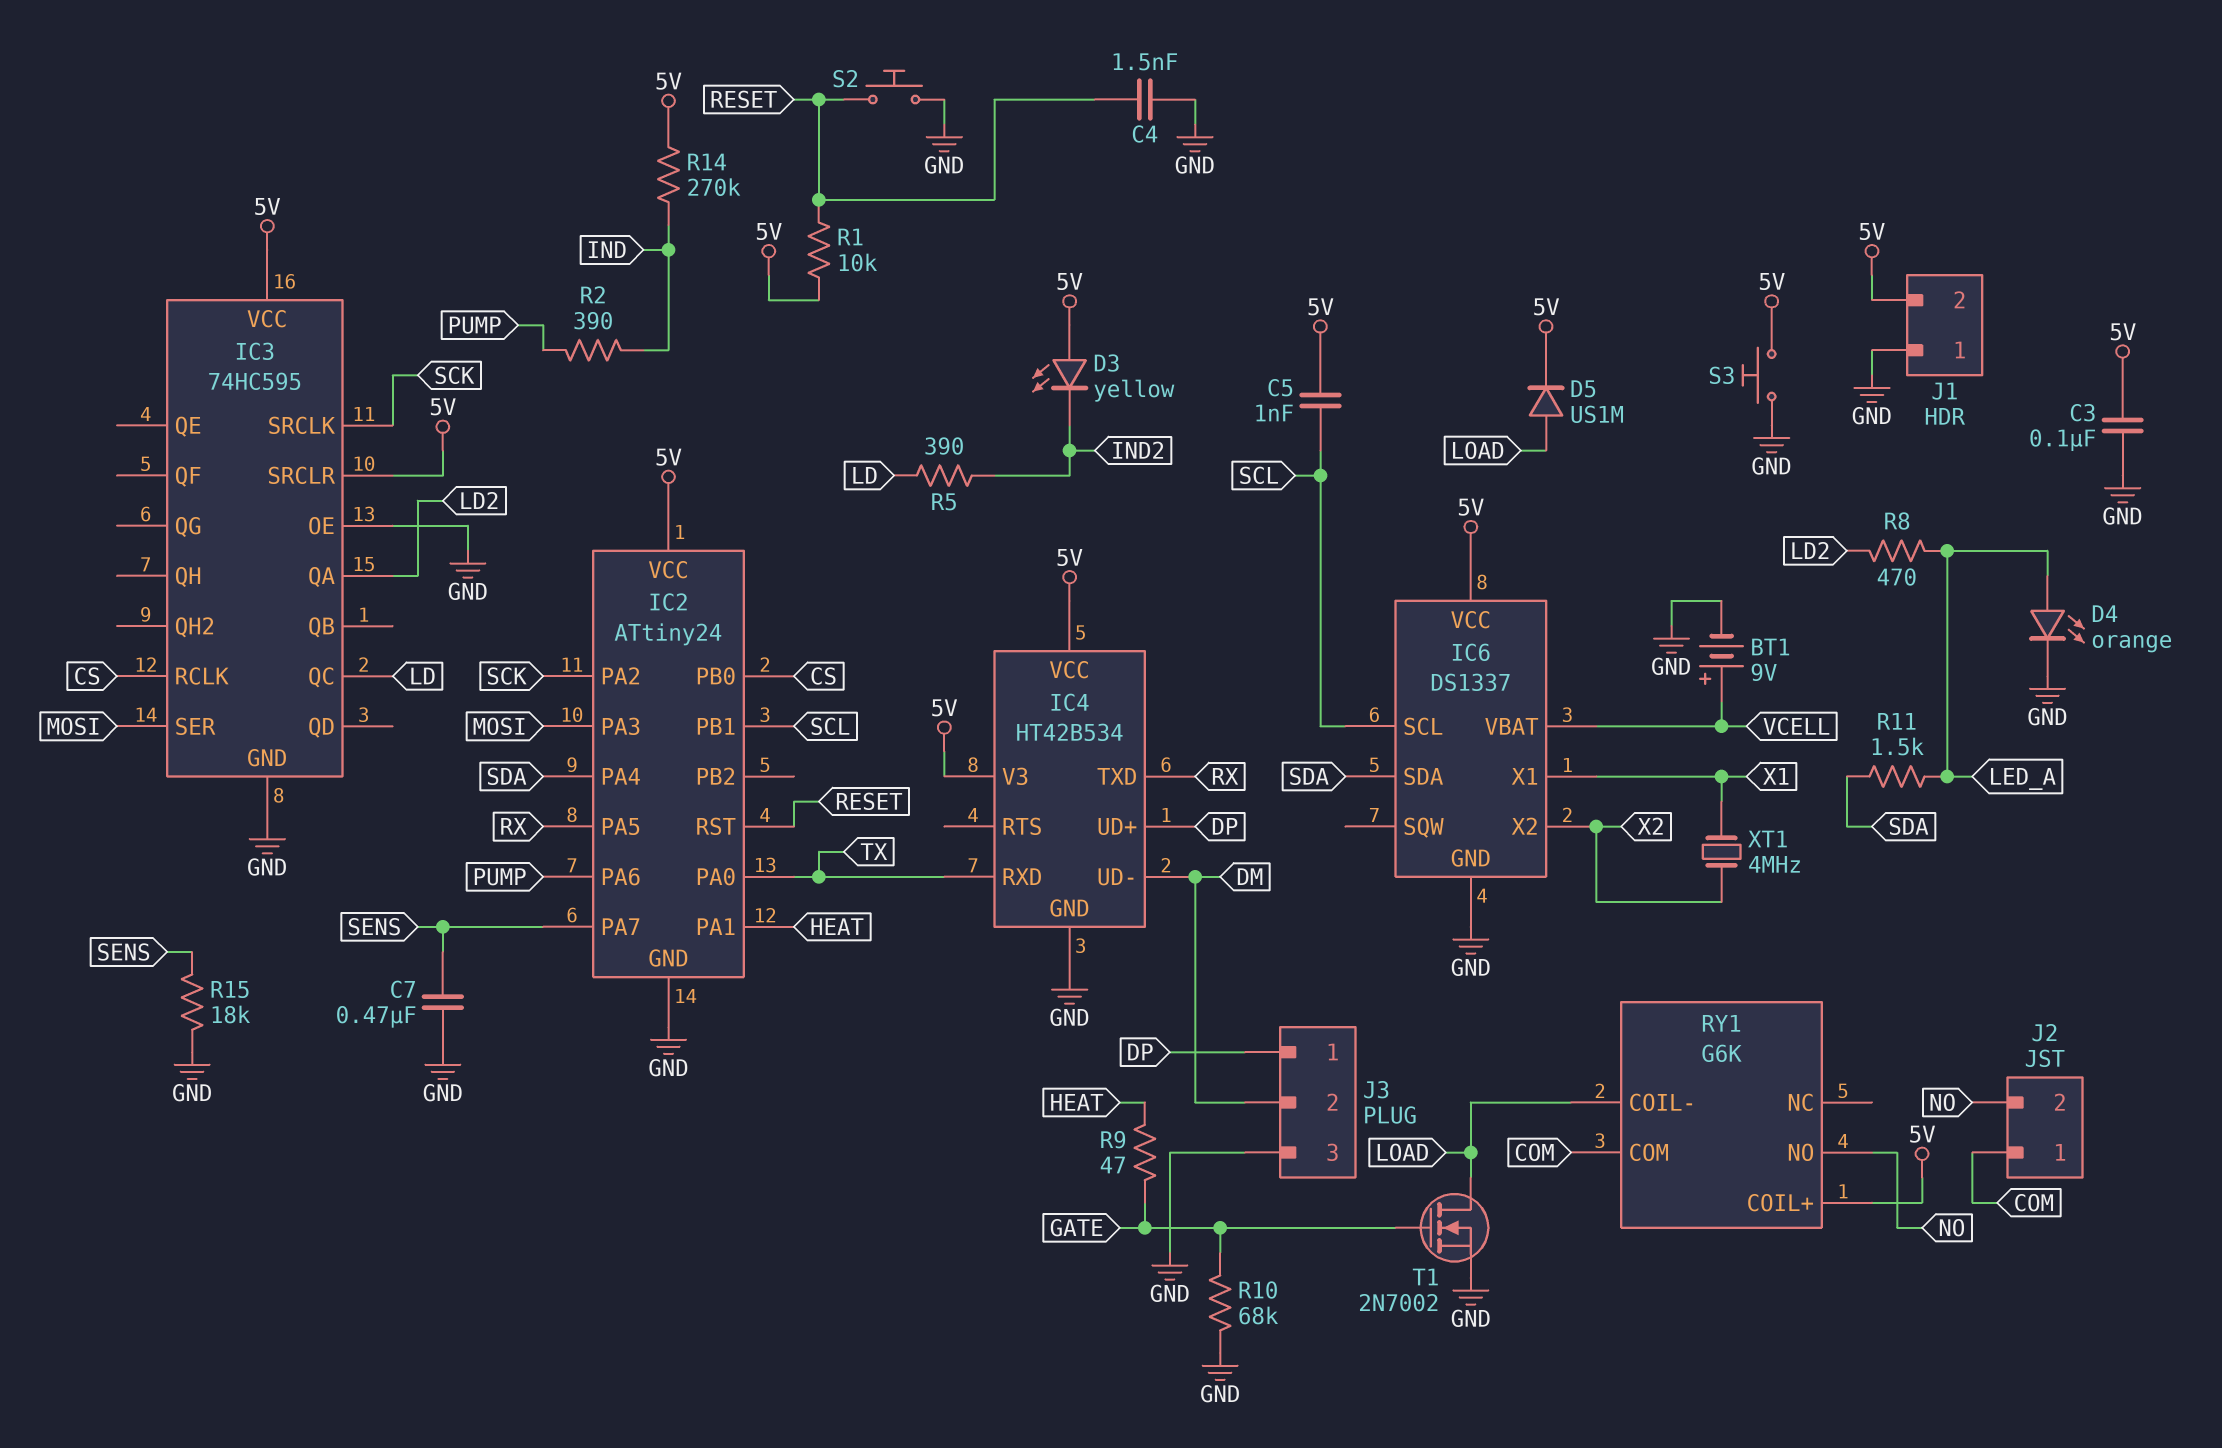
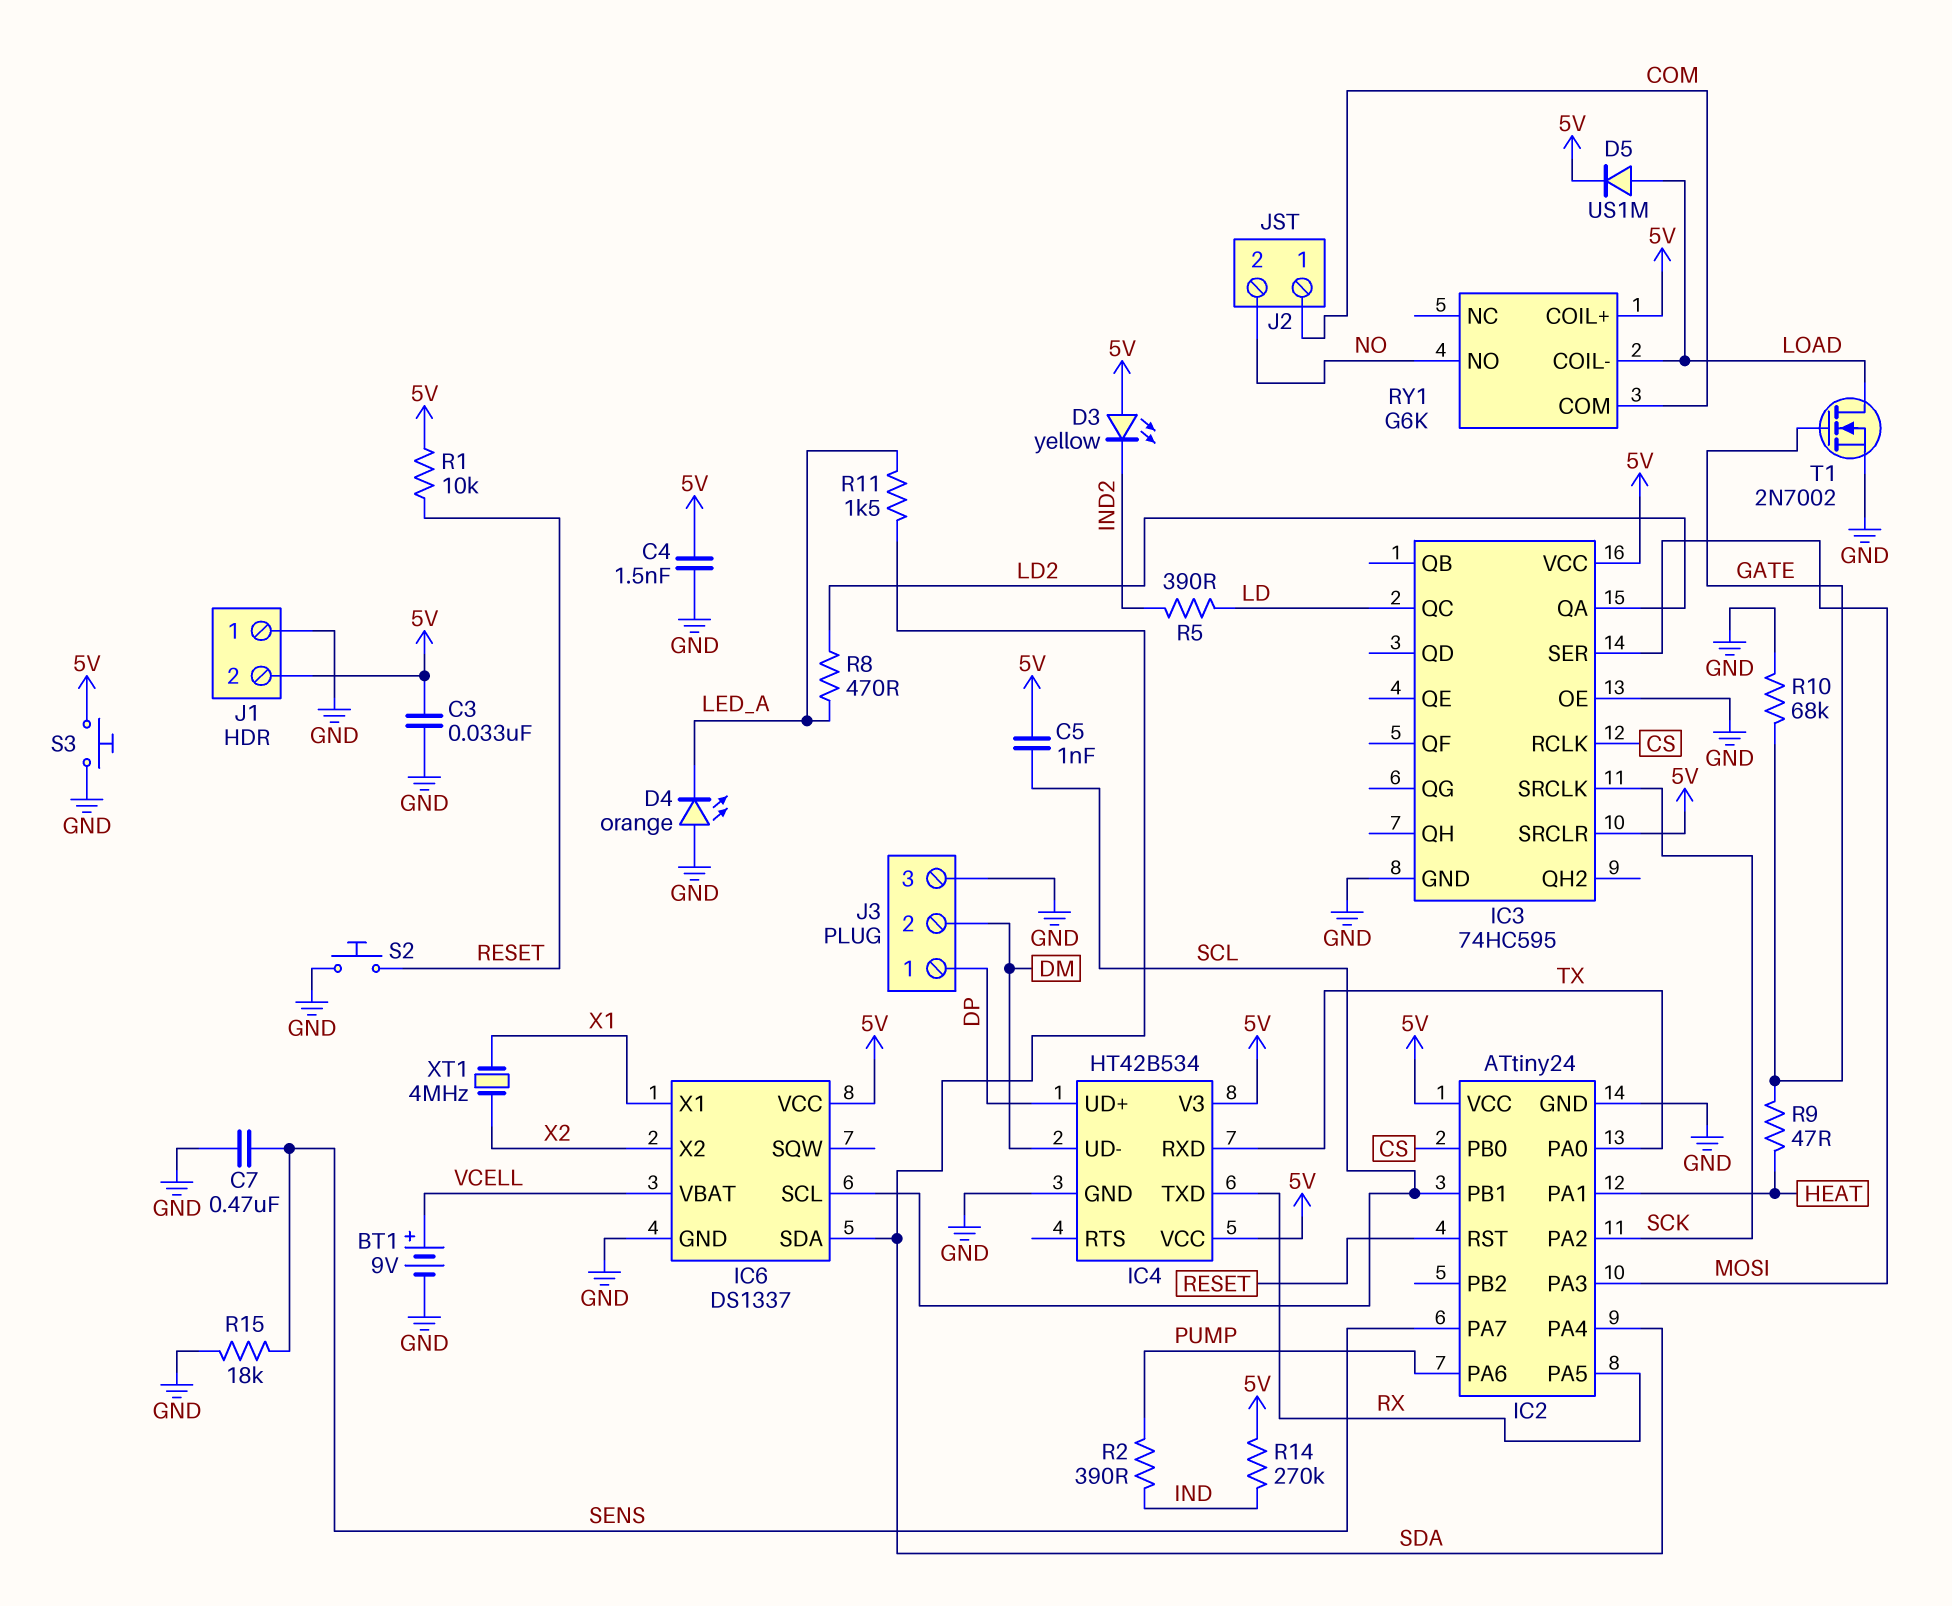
C3: 100nF (5V, GND) -> 33nF (5V, GND)
C4: 1.5nF (GND, RESET) -> 1.5nF (5V, GND)
D4: LED orange (A LED_A, K GND) -> LED orange (A GND, K LED_A)

